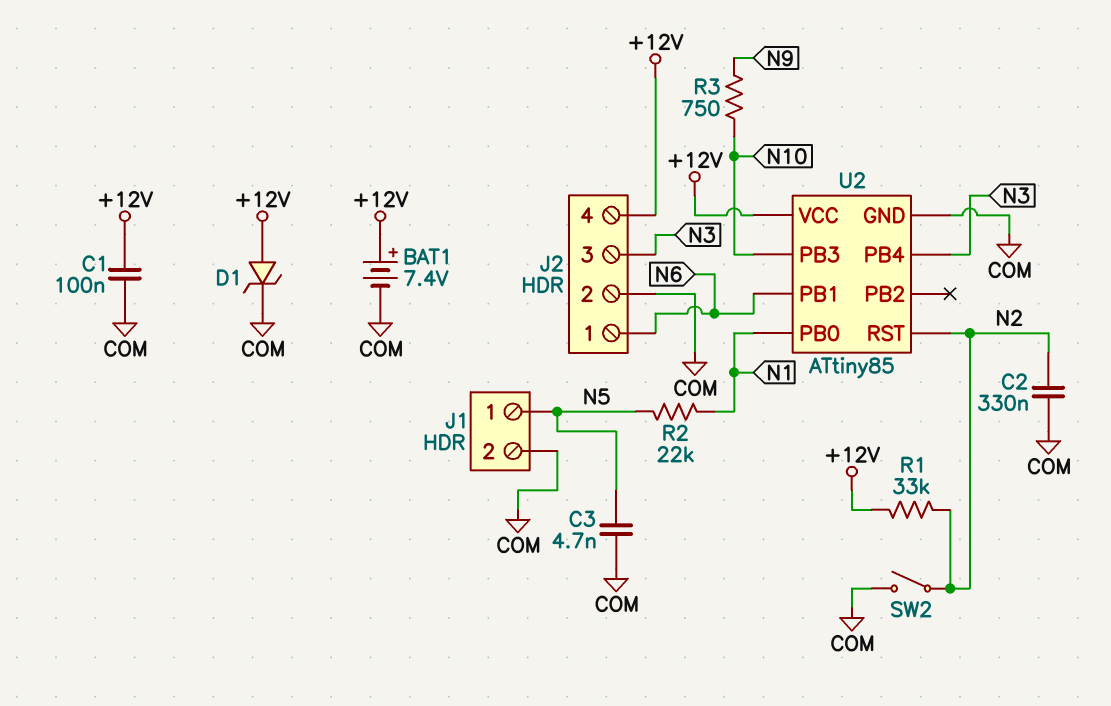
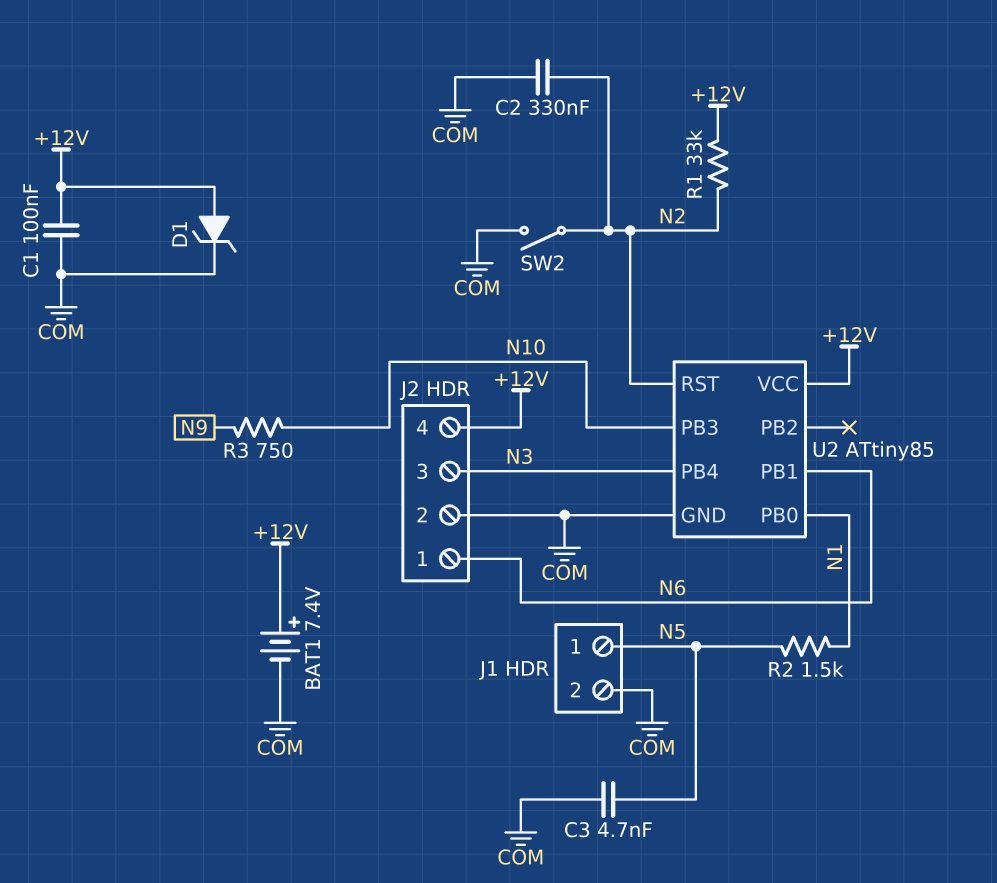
R2: 22k (N1, N5) -> 1.5k (N1, N5)

